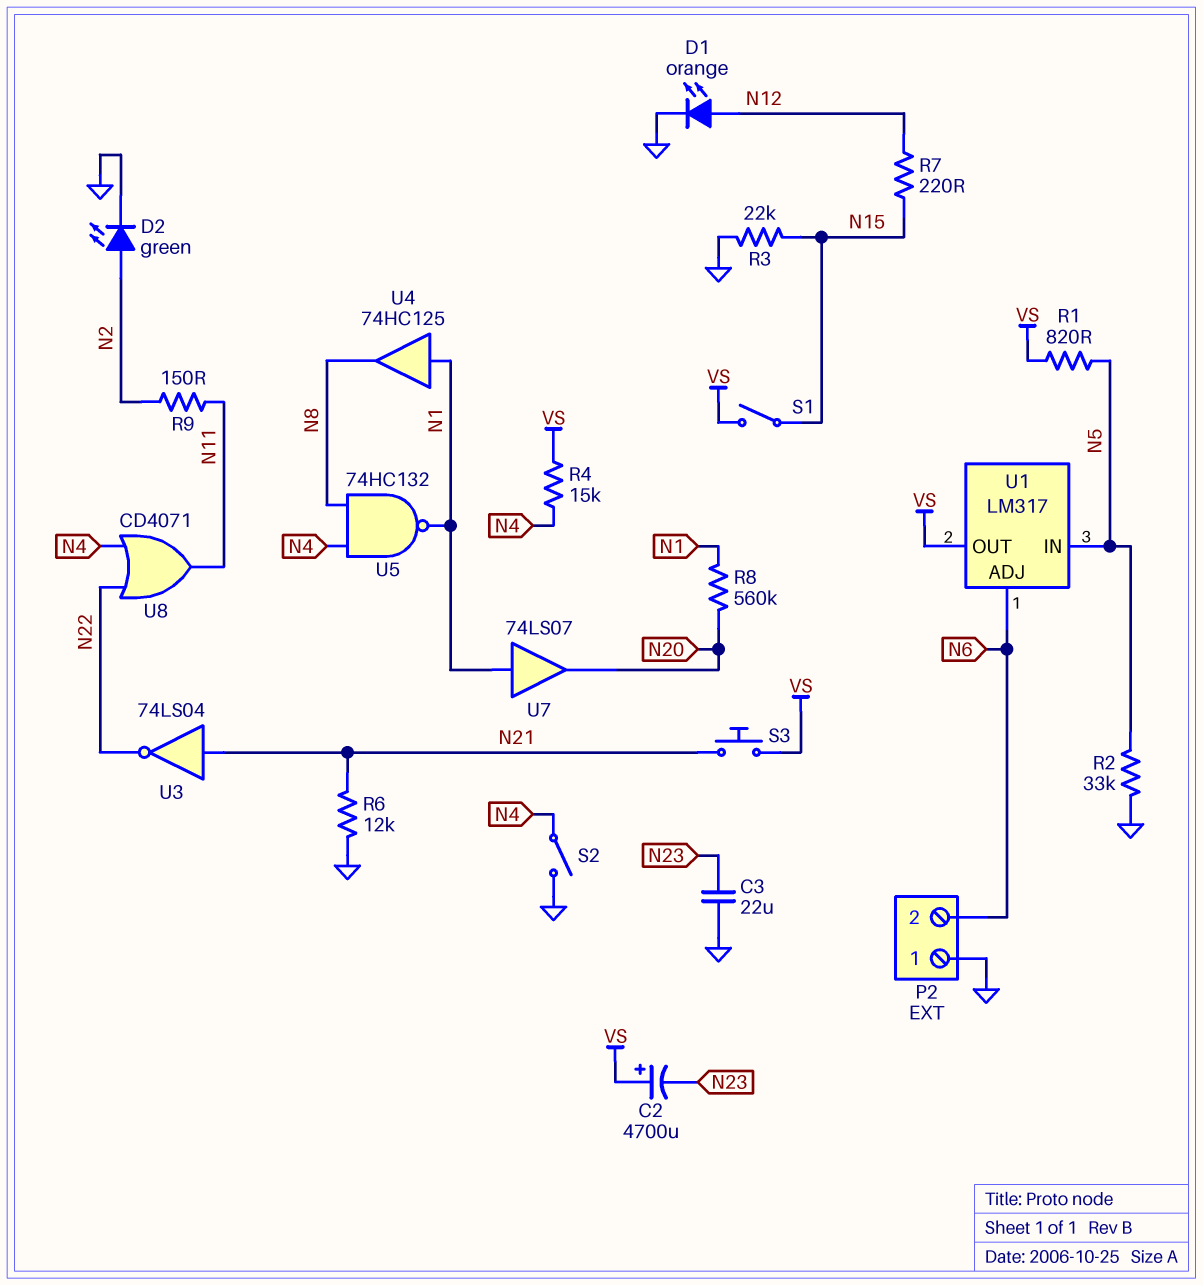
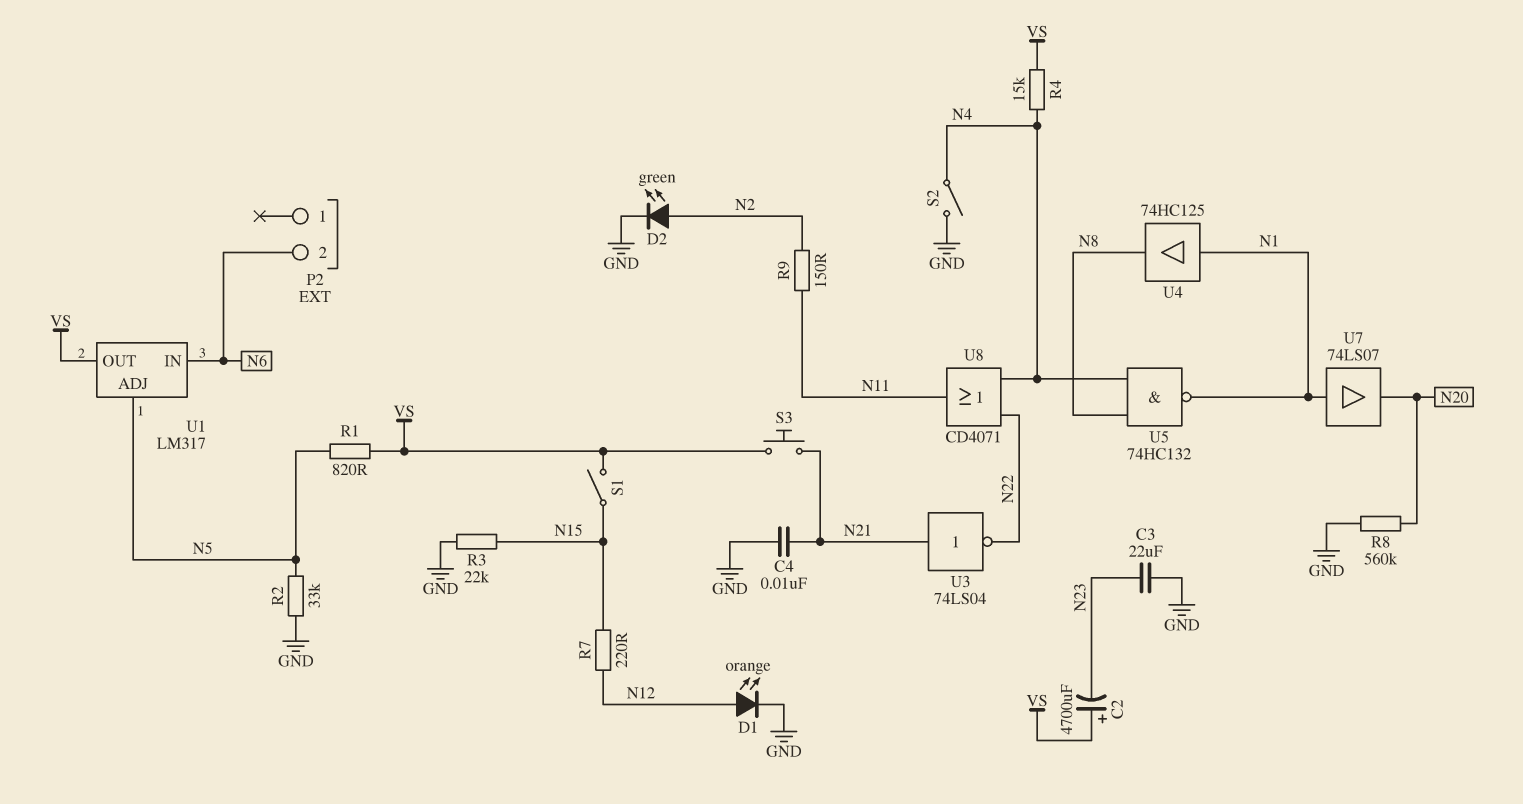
C4: none -> 10nF (GND, N21)
P2 pin 1: GND -> none
R6: 12k (GND, N21) -> none
R8: 560k (N1, N20) -> 560k (GND, N20)
U1 pin ADJ: N6 -> N5
U1 pin IN: N5 -> N6

